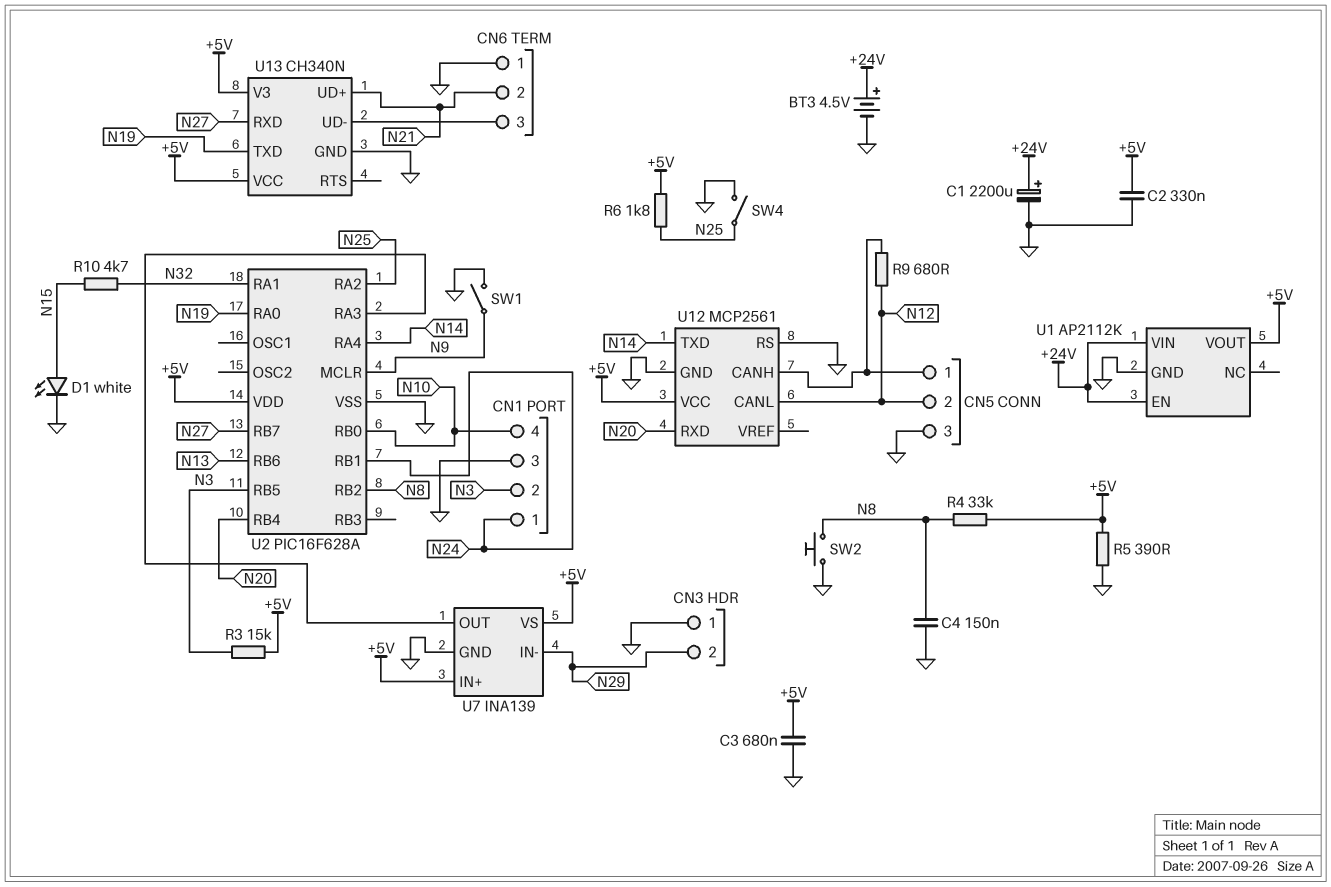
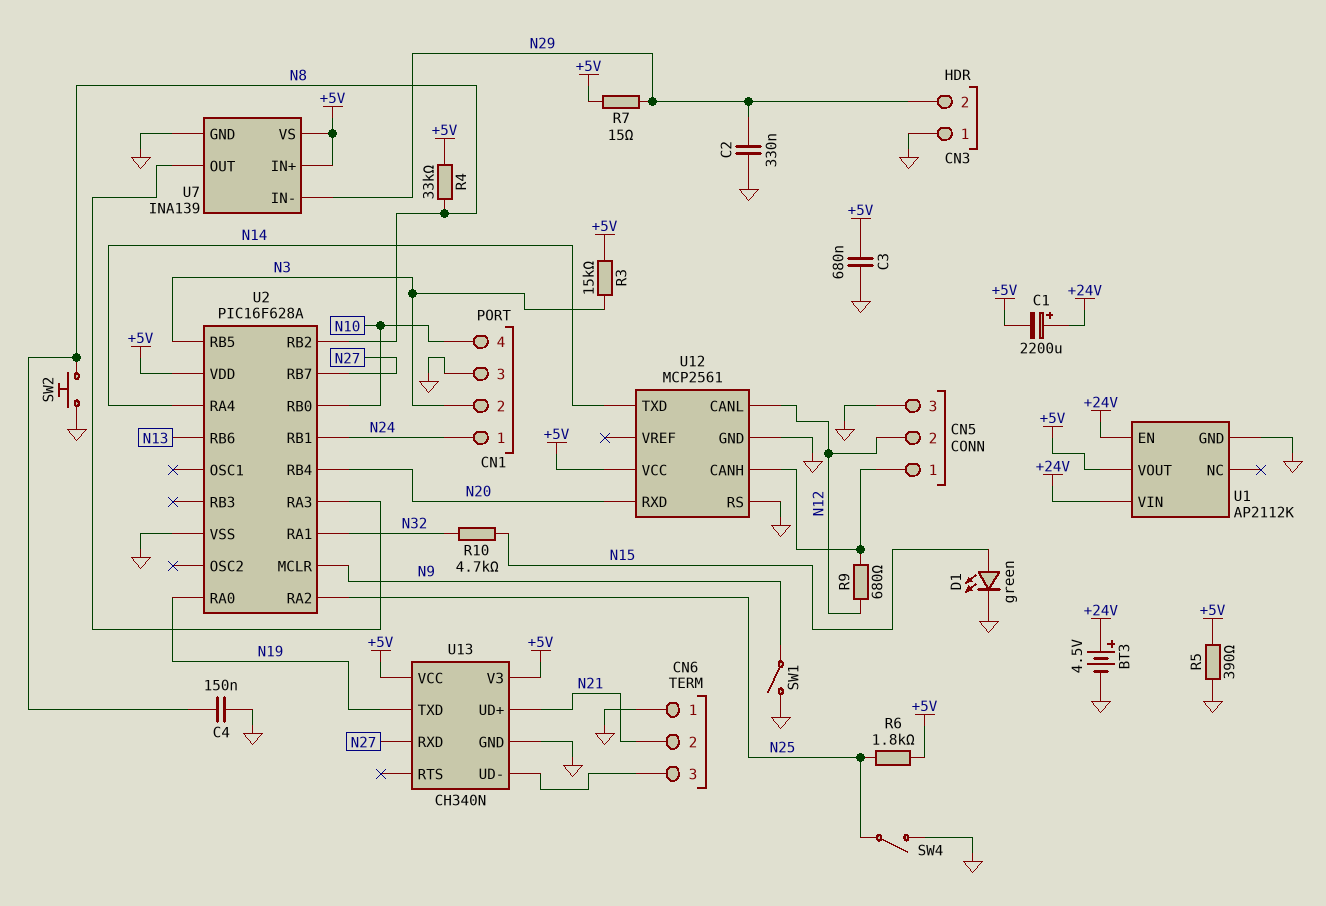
C1: 2200uF (plus +24V, minus GND) -> 2200uF (plus +24V, minus +5V)
C2: 330nF (+5V, GND) -> 330nF (GND, N29)
D1: LED white (A N15, K GND) -> LED green (A N15, K GND)
R7: none -> 15 (+5V, N29)

